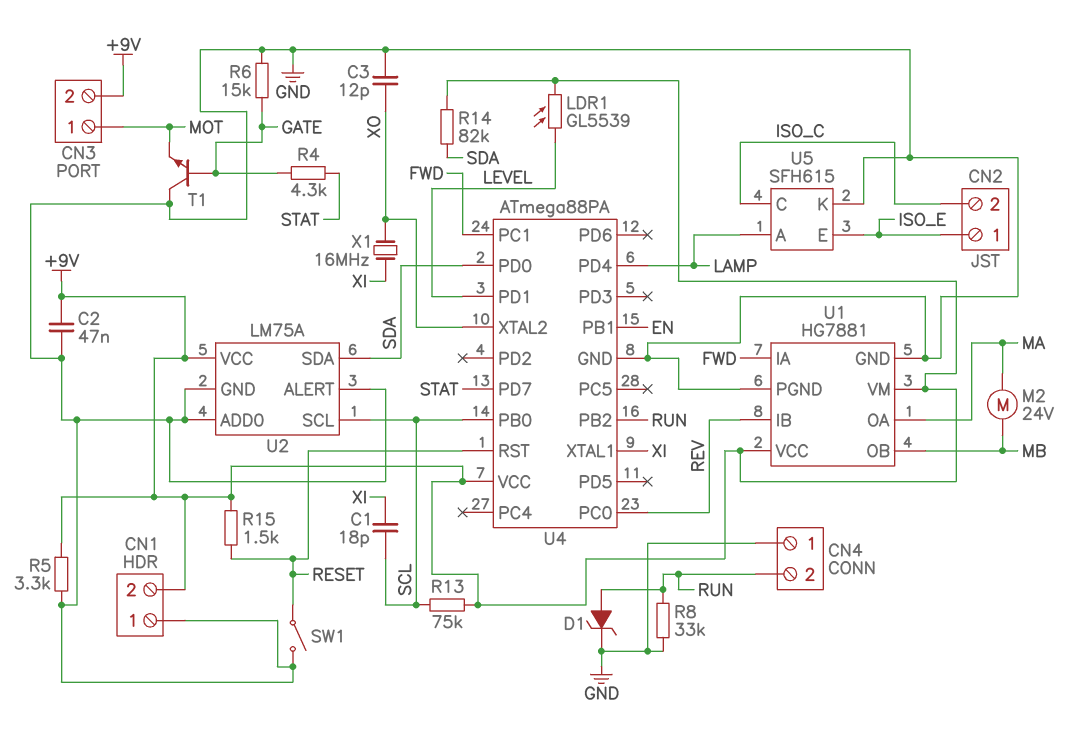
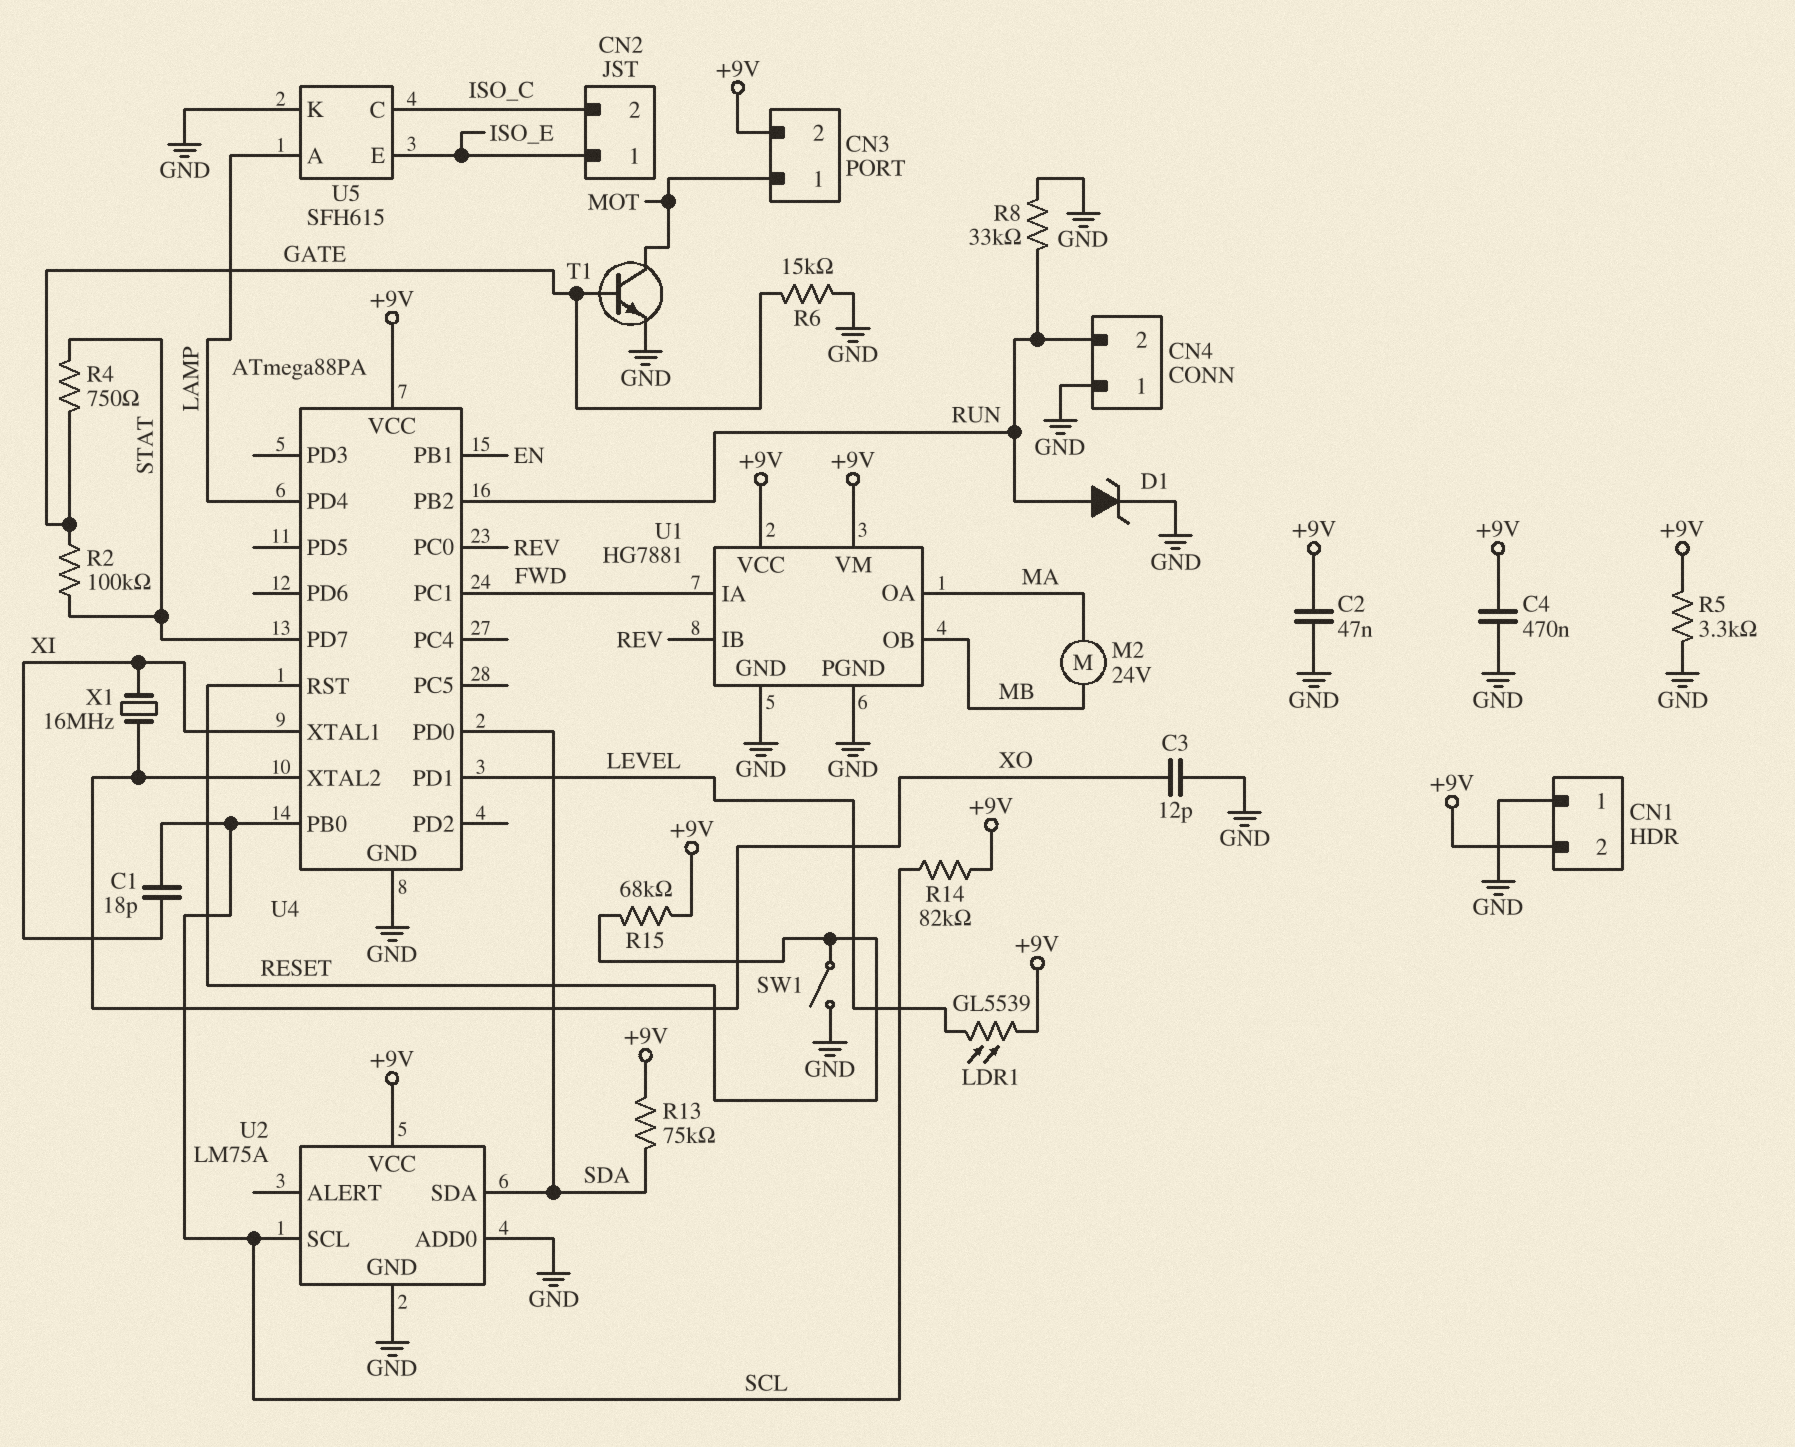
C4: none -> 470nF (+9V, GND)
R2: none -> 100k (GATE, STAT)
R4: 4.3k (GATE, STAT) -> 750 (GATE, STAT)
R13: 75k (+9V, SCL) -> 75k (+9V, SDA)
R14: 82k (+9V, SDA) -> 82k (+9V, SCL)
R15: 1.5k (+9V, RESET) -> 68k (+9V, RESET)
T1: NPN (B GATE, C GND, E MOT) -> NPN (B GATE, C MOT, E GND)
U2 pin ALERT: GND -> none

